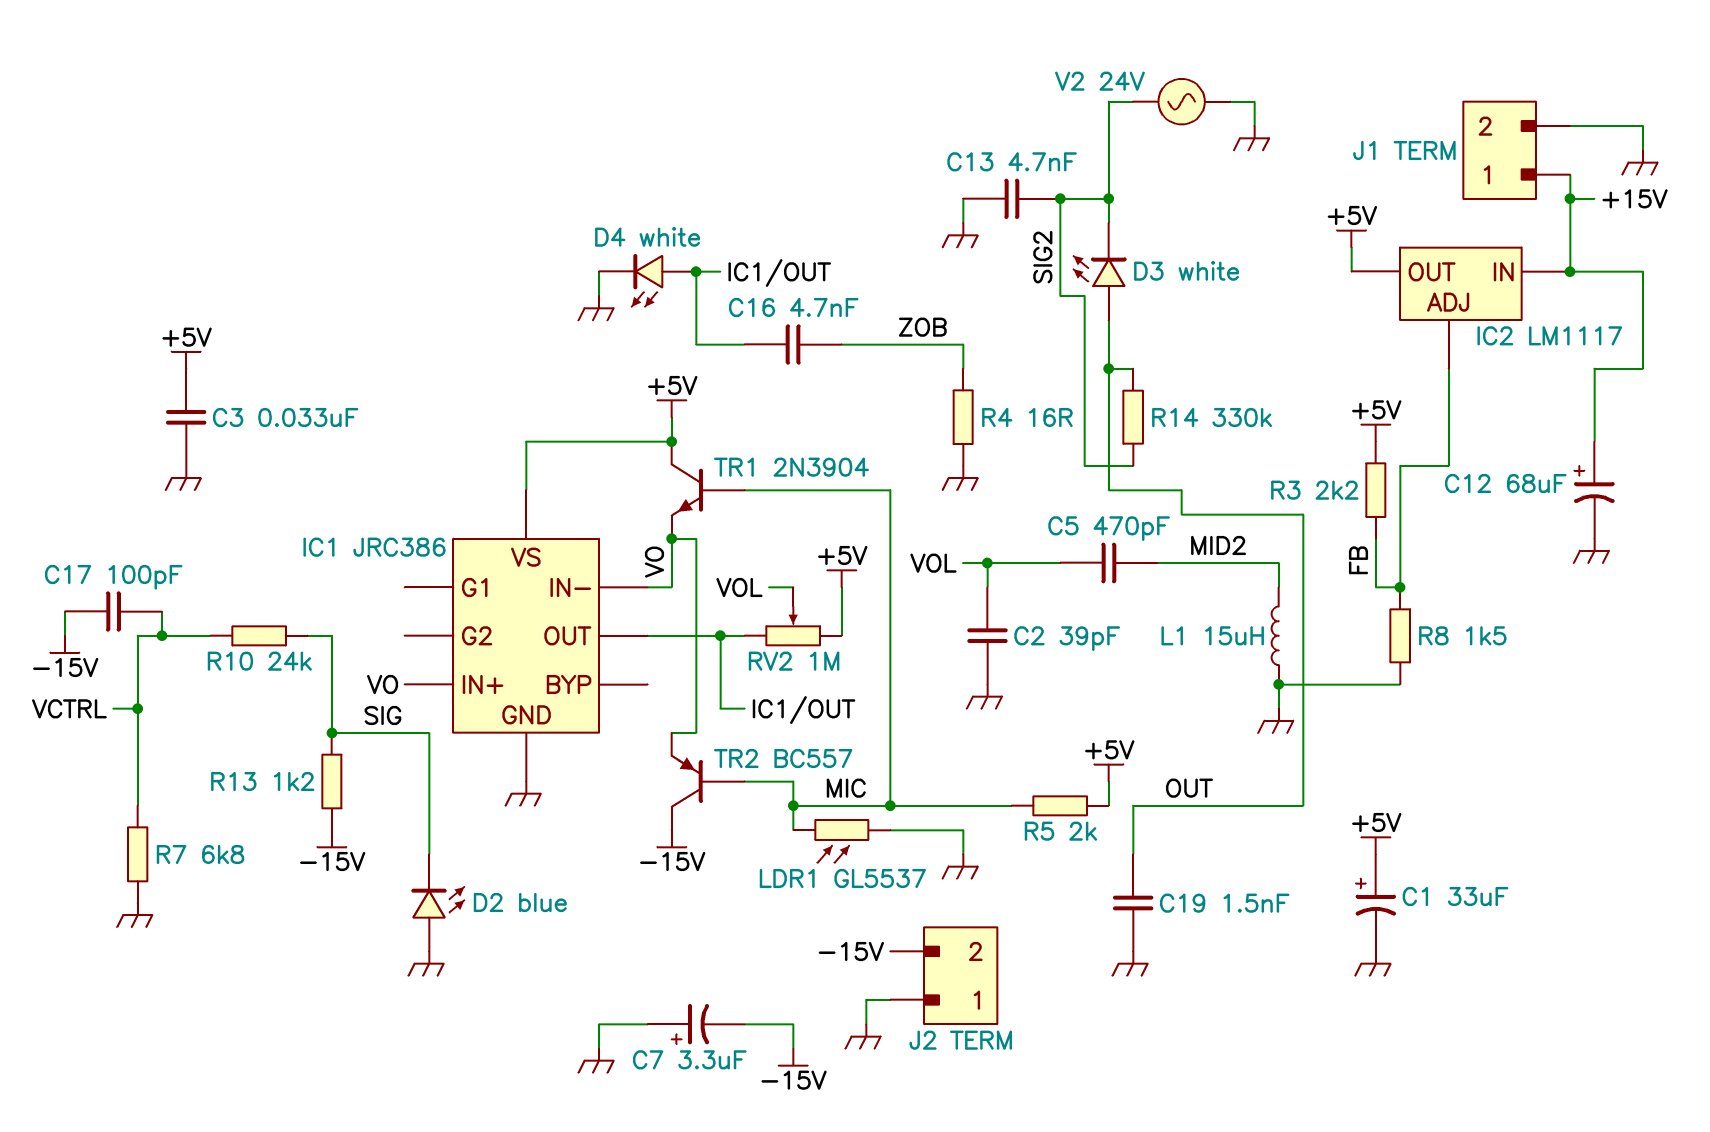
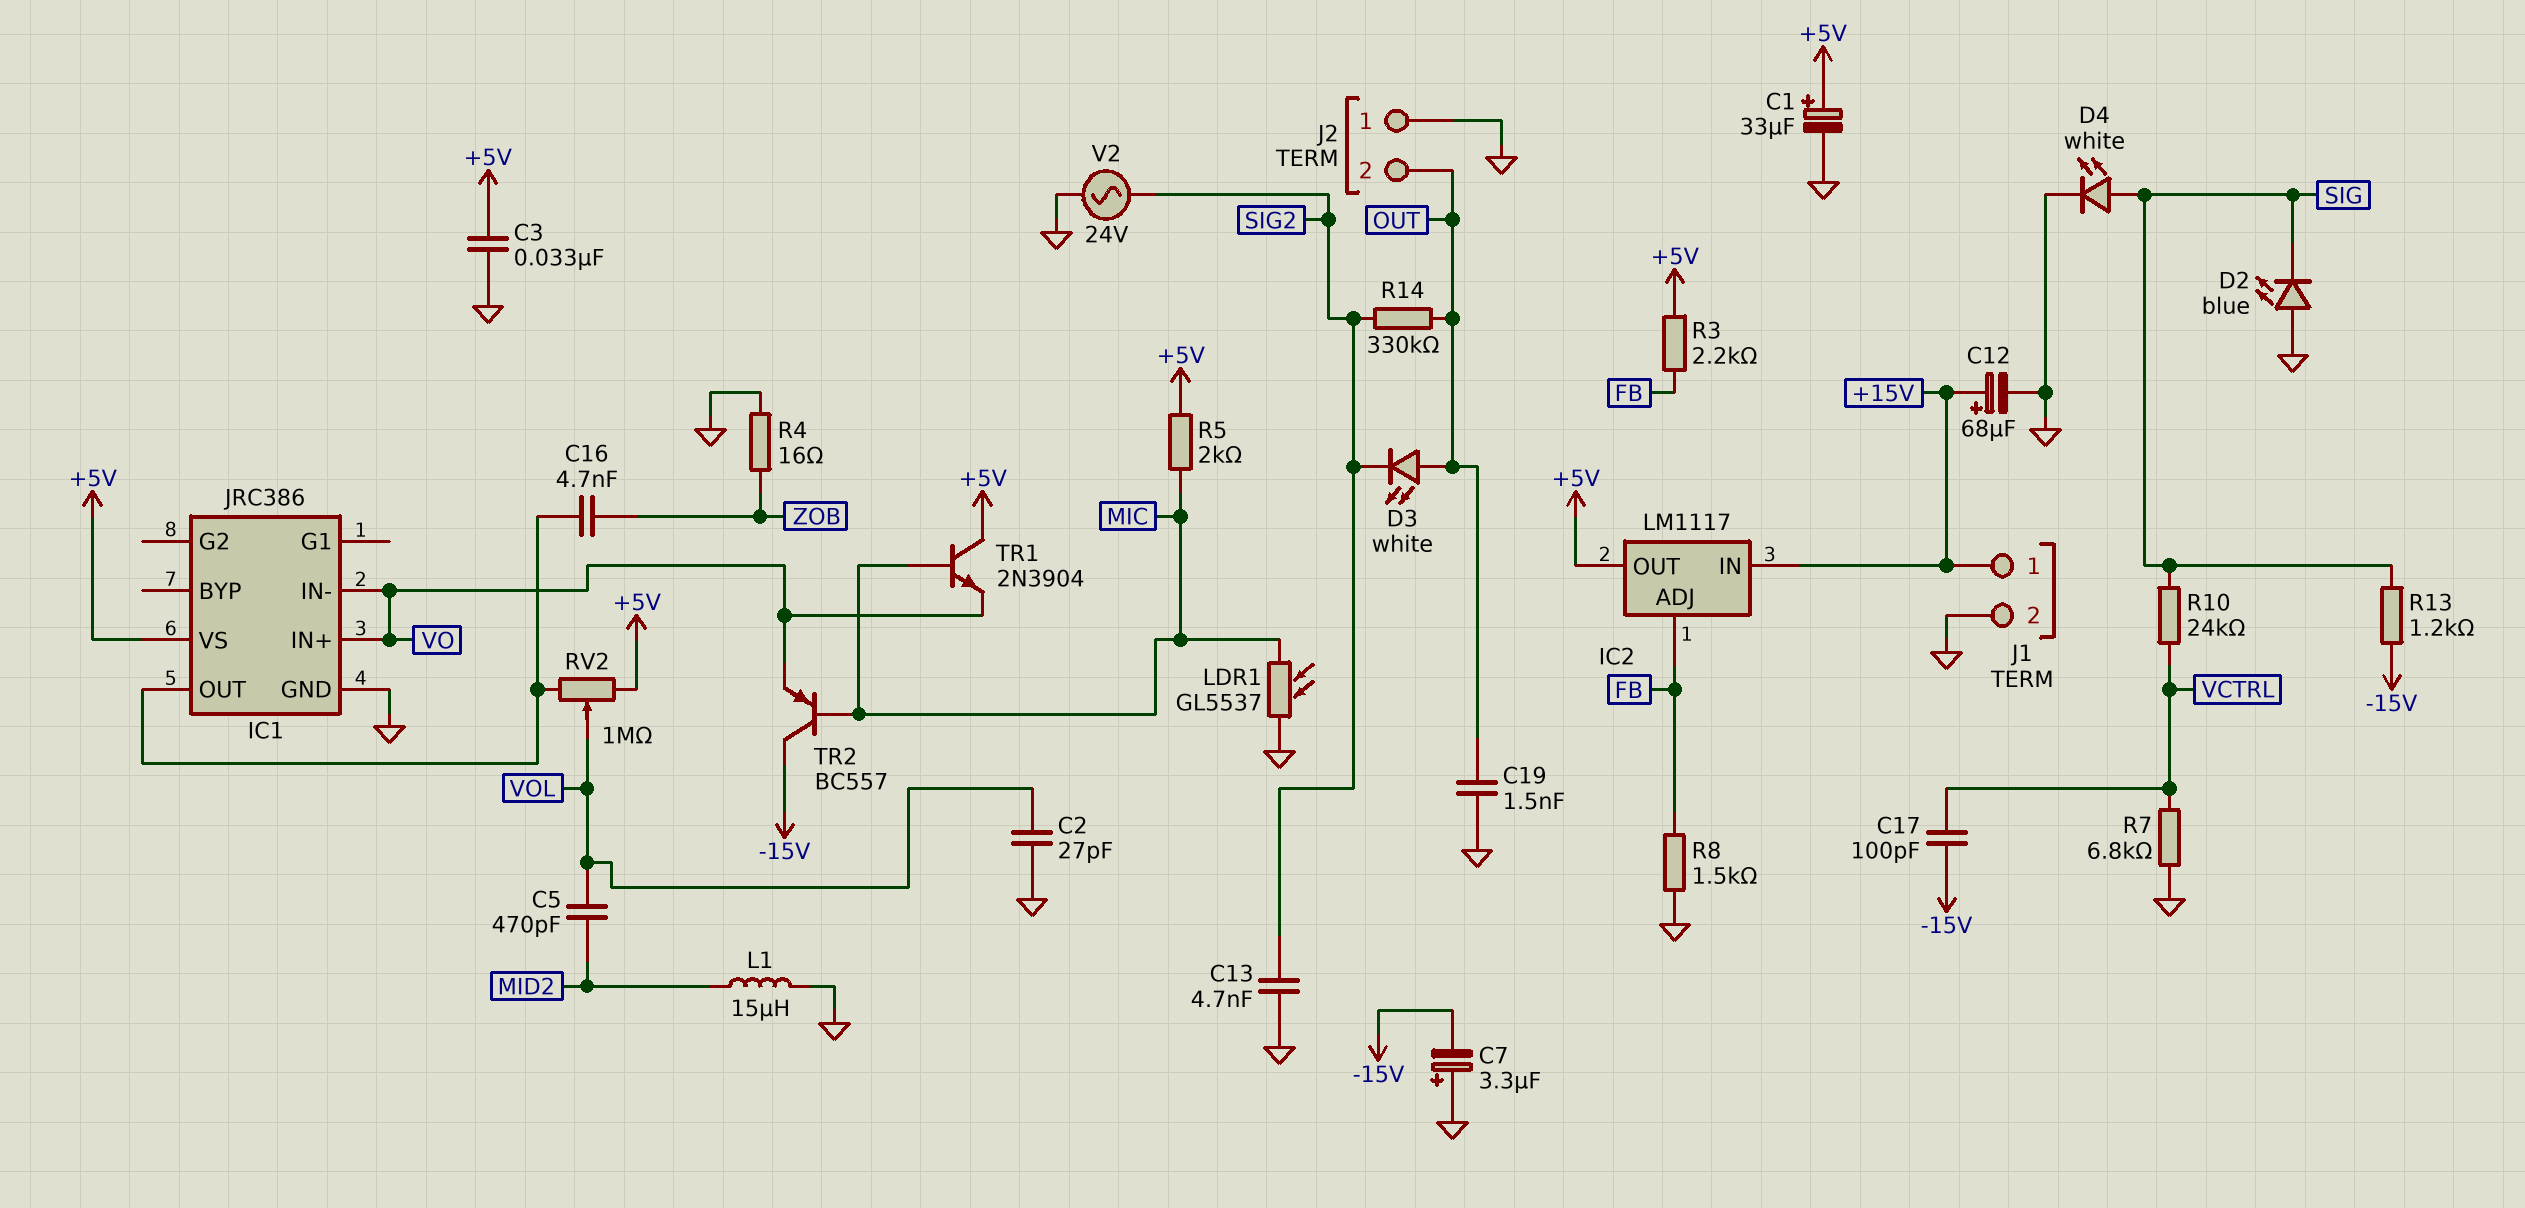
C2: 39pF (GND, VOL) -> 27pF (GND, VOL)
D4: LED white (A IC1/OUT, K GND) -> LED white (A SIG, K GND)
J2 pin 2: -15V -> OUT

